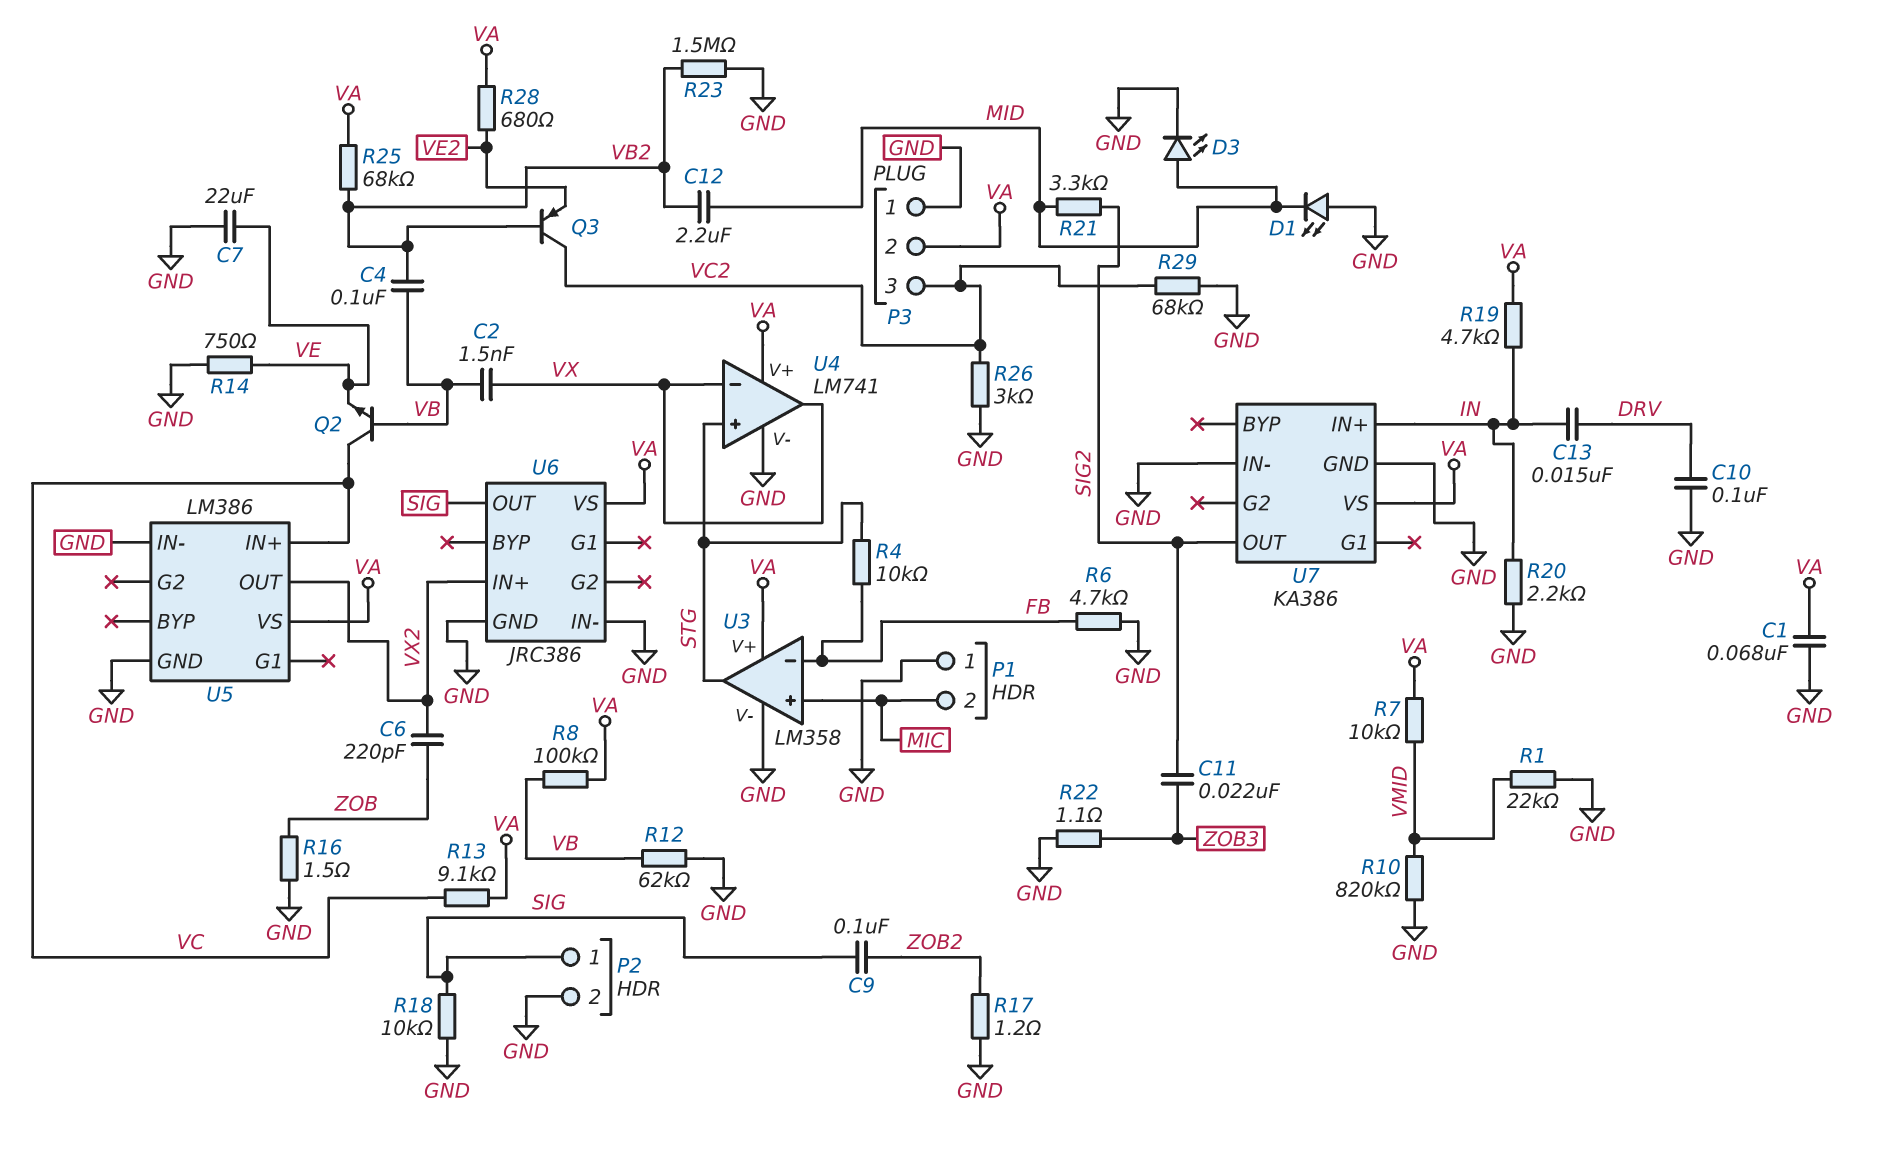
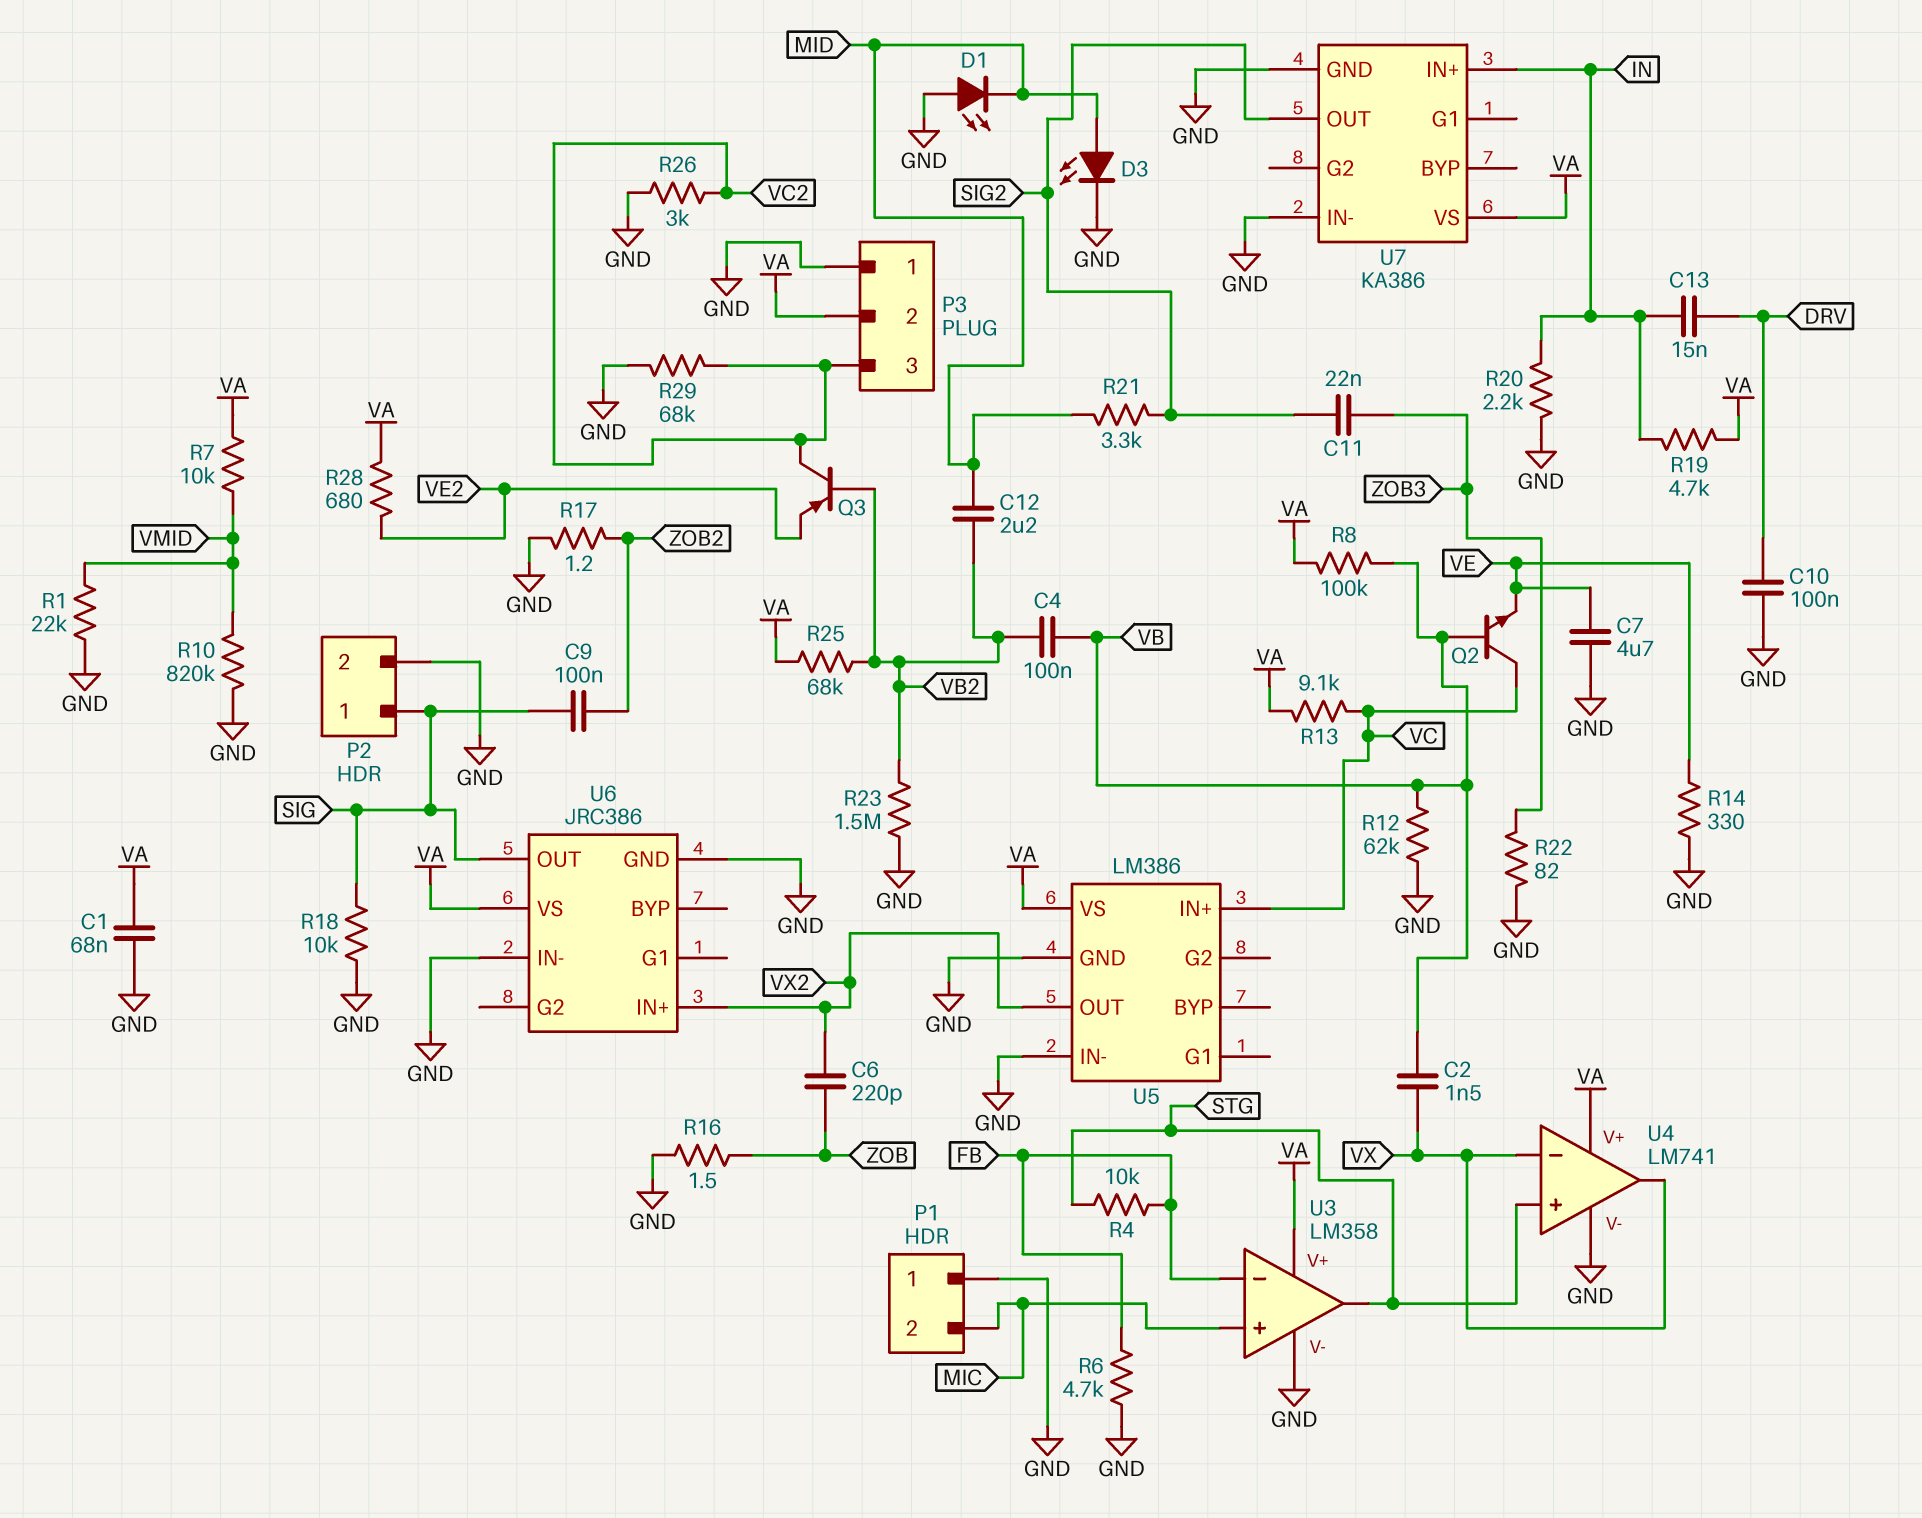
C7: 22uF (GND, VE) -> 4.7uF (GND, VE)
R14: 750 (GND, VE) -> 330 (GND, VE)
R22: 1.1 (GND, ZOB3) -> 82 (GND, ZOB3)

